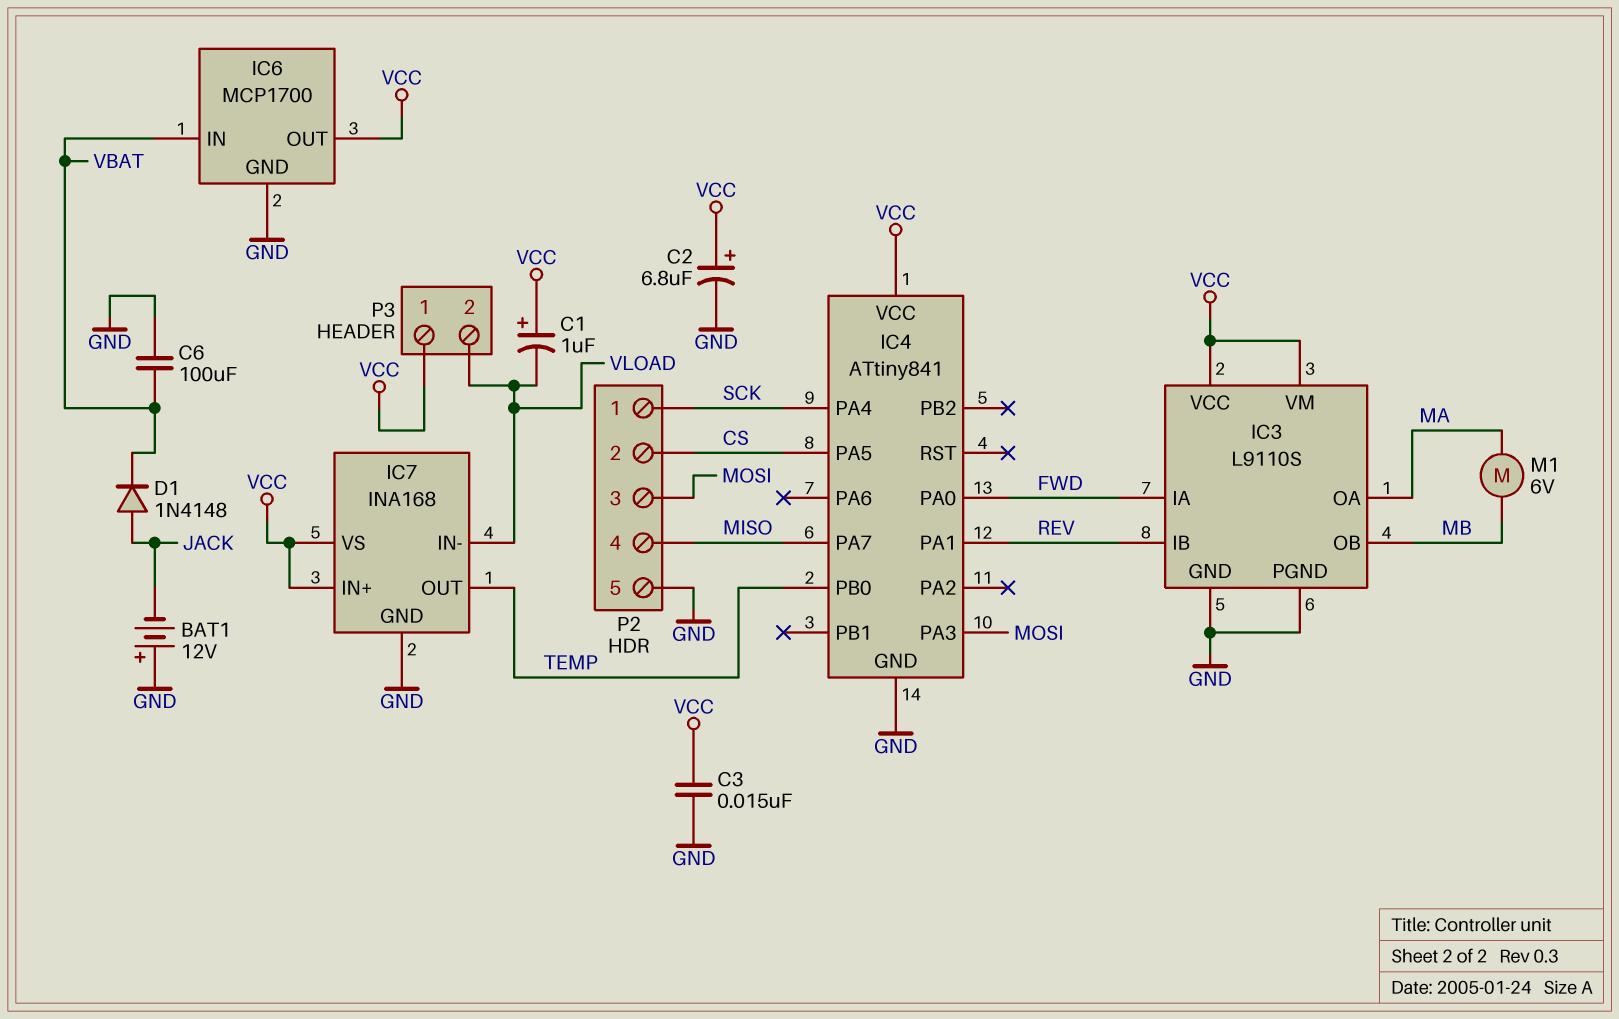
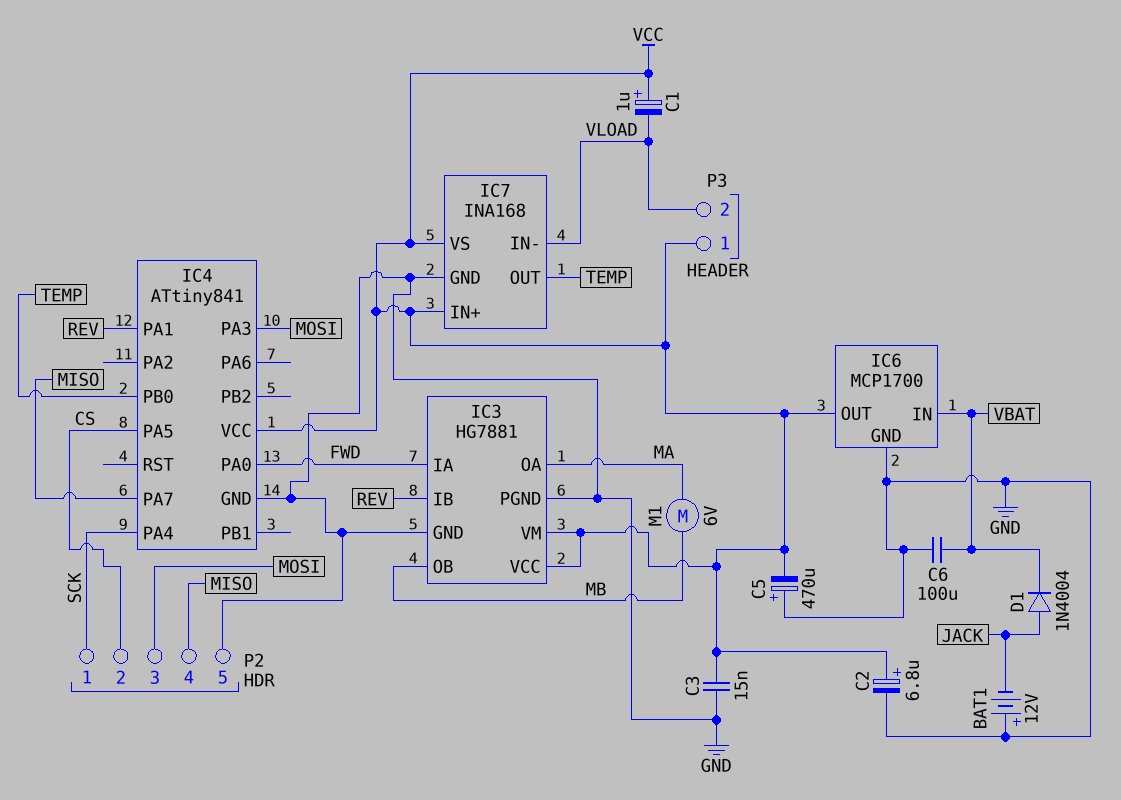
C5: none -> 470uF (plus GND, minus VCC)
D1: diode 1N4148 (A JACK, K VBAT) -> diode 1N4004 (A JACK, K VBAT)
IC3: L9110S -> HG7881

